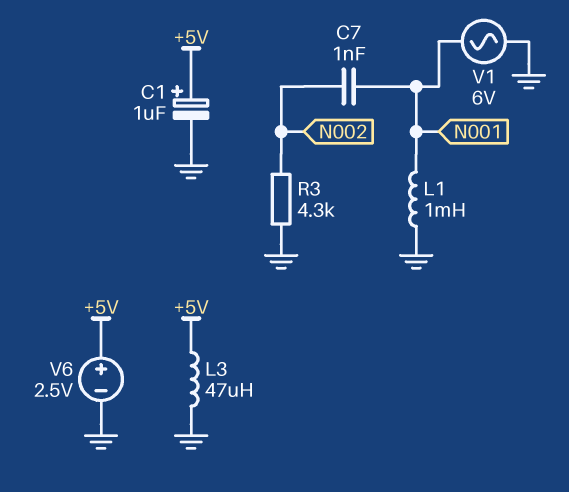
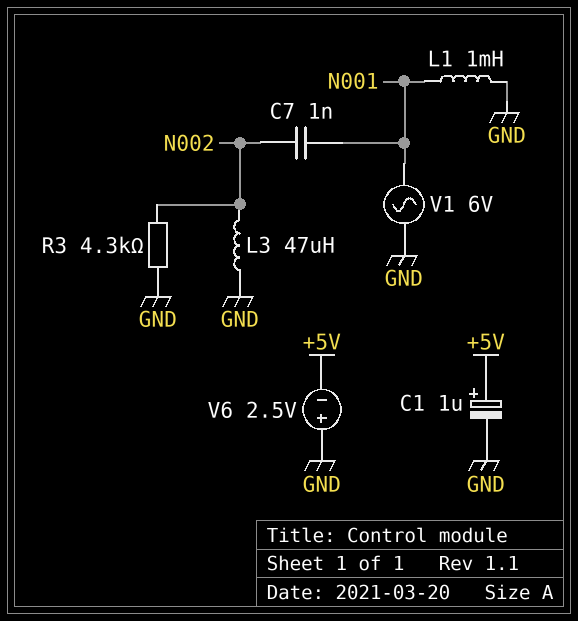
L3: 47uH (+5V, GND) -> 47uH (GND, N002)
V6: 2.5V (plus +5V, minus GND) -> 2.5V (plus GND, minus +5V)

